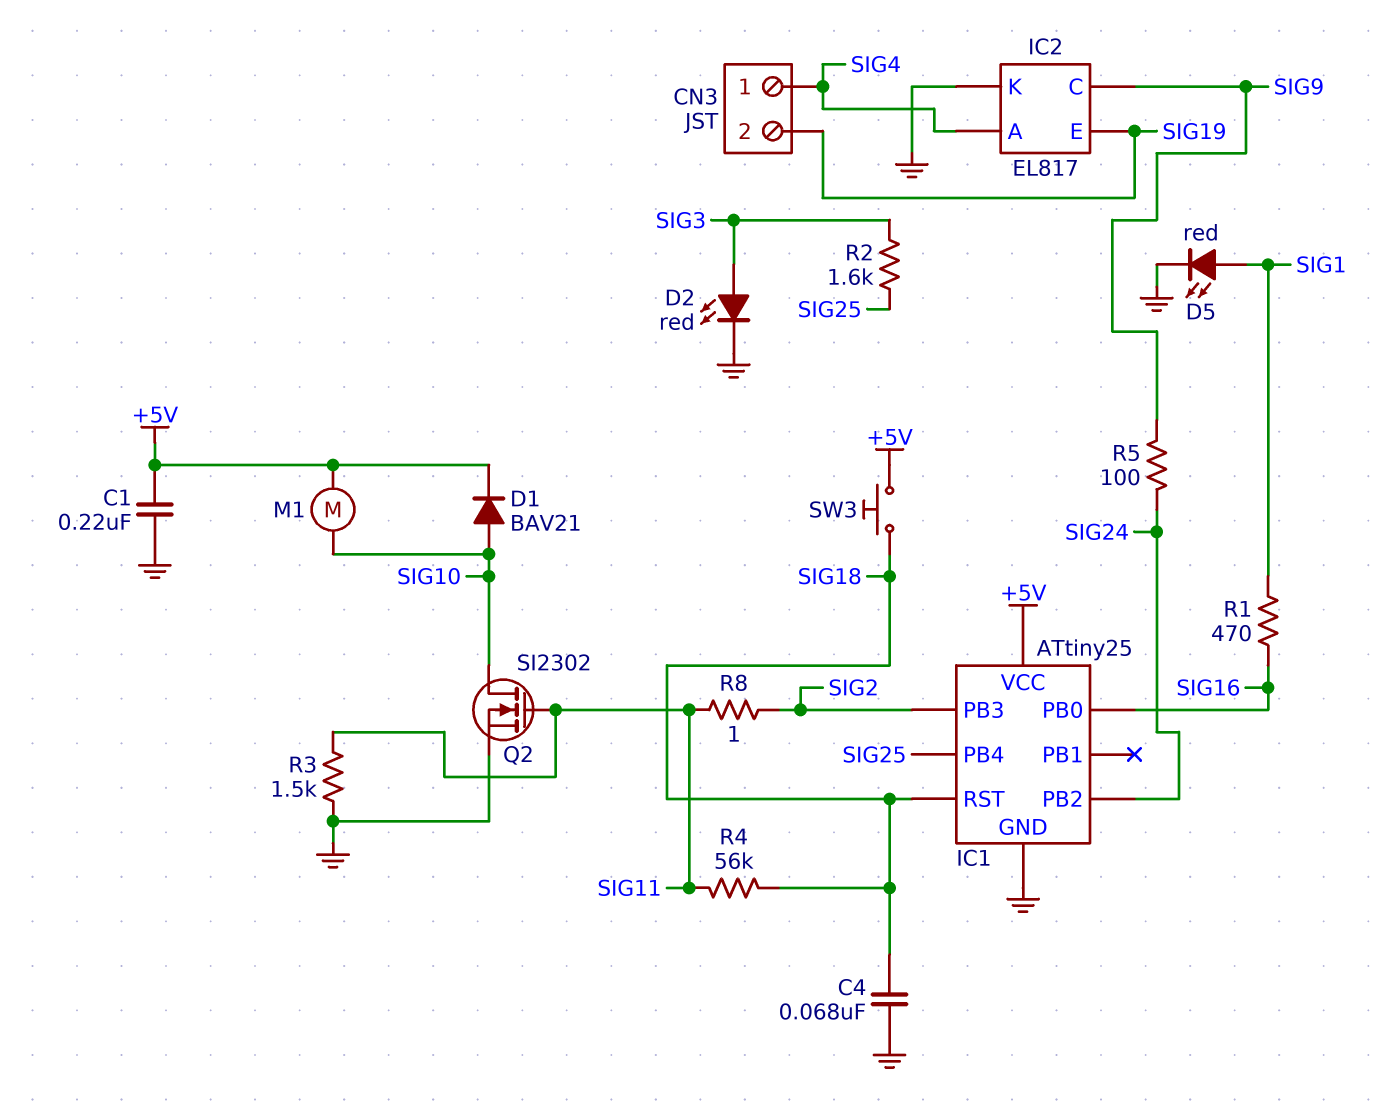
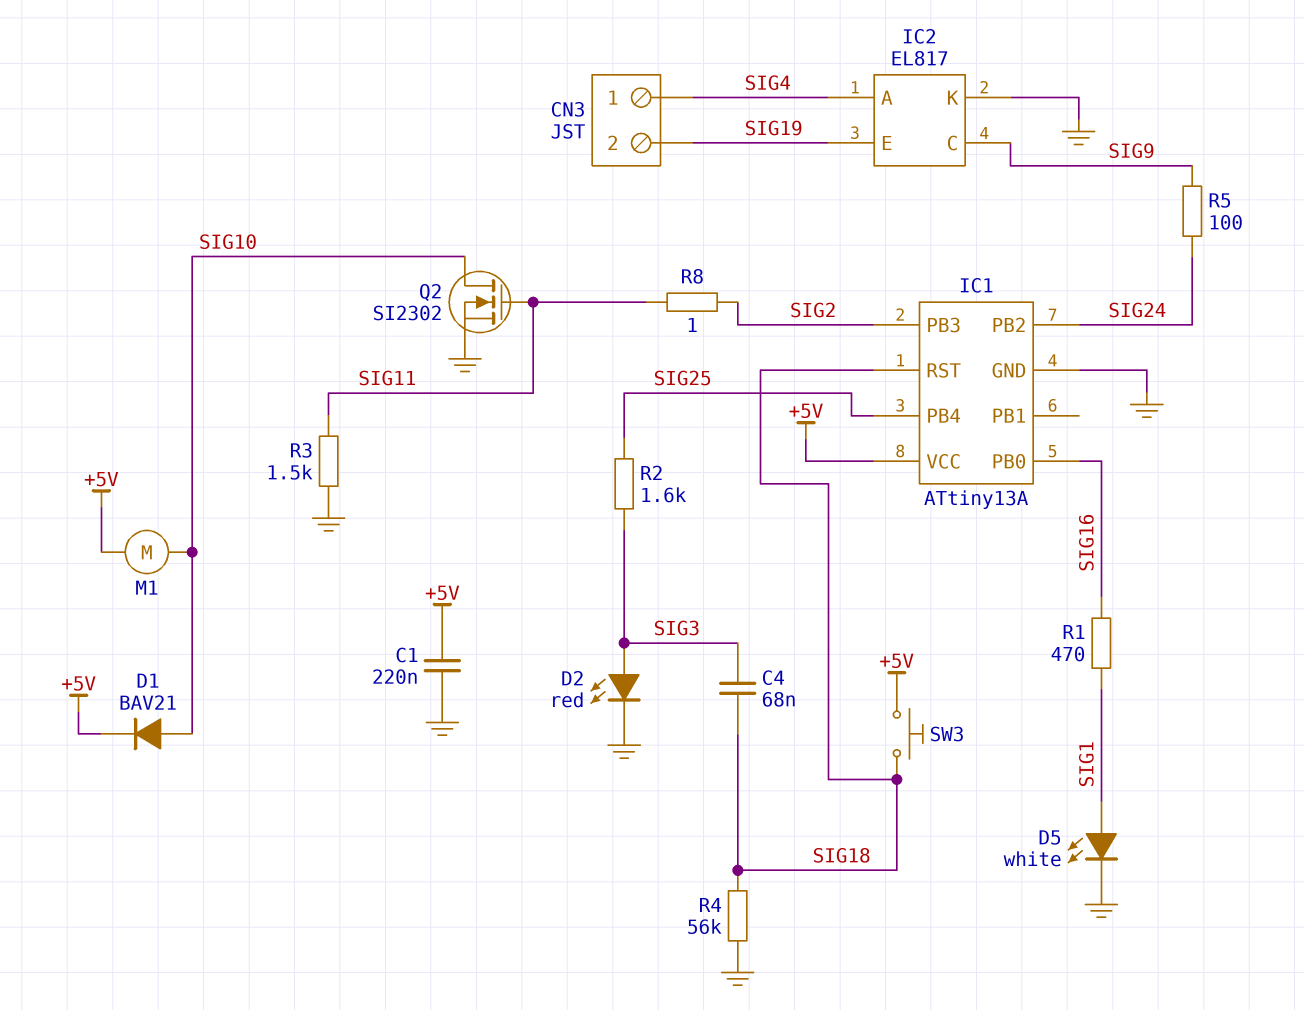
C4: 68nF (GND, SIG18) -> 68nF (SIG3, SIG18)
D5: LED red (A SIG1, K GND) -> LED white (A SIG1, K GND)
IC1: ATtiny25 -> ATtiny13A
R4: 56k (SIG11, SIG18) -> 56k (GND, SIG18)

